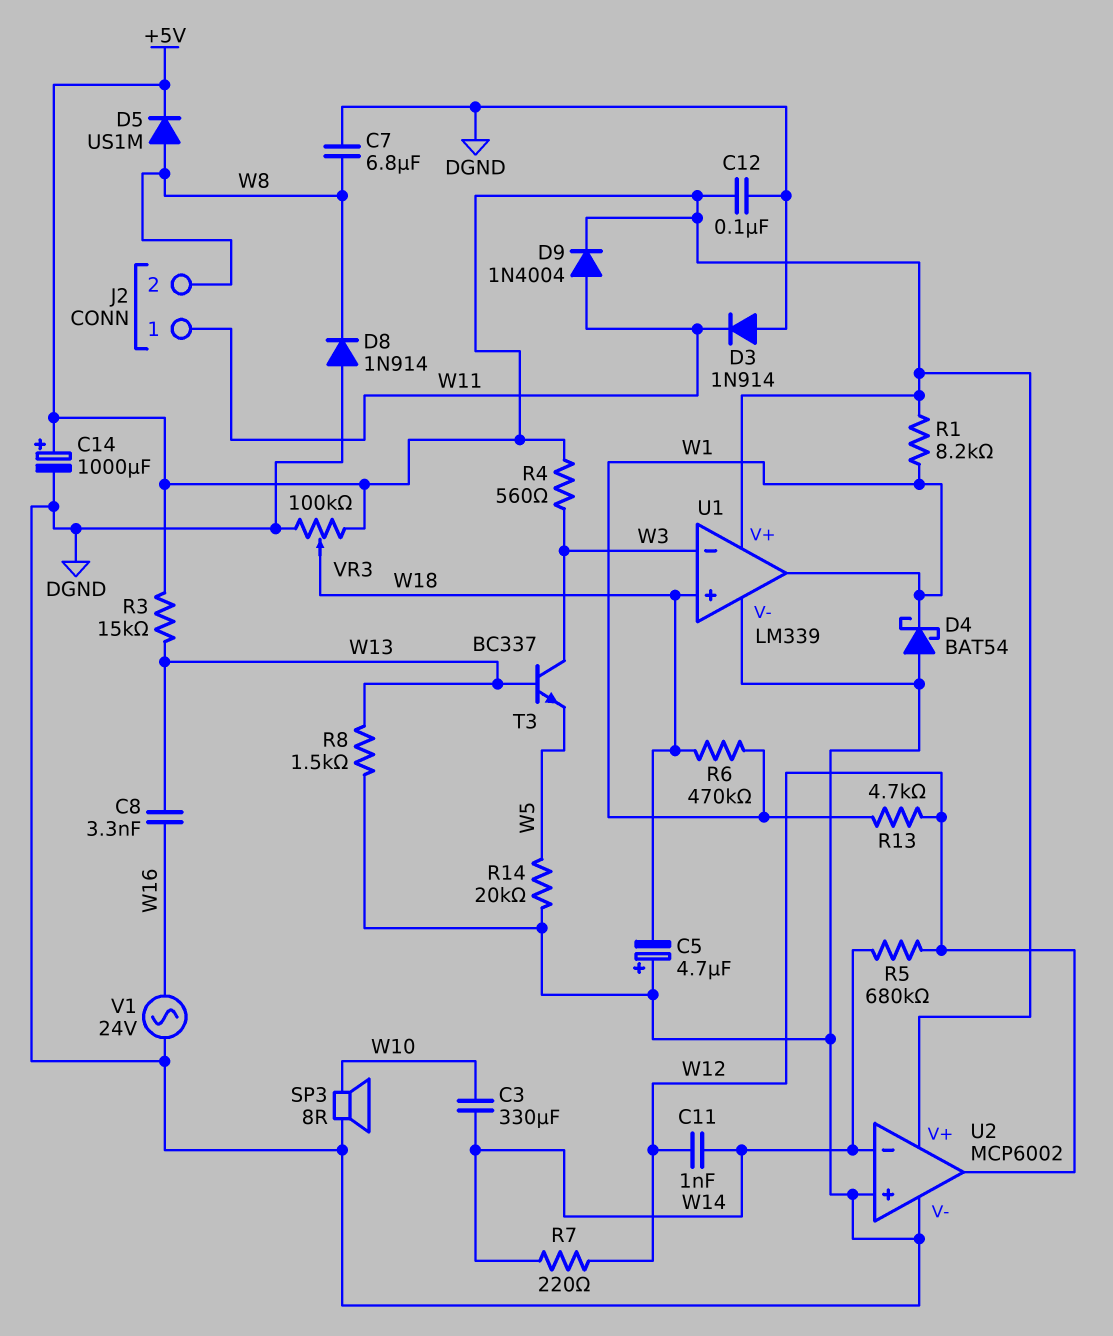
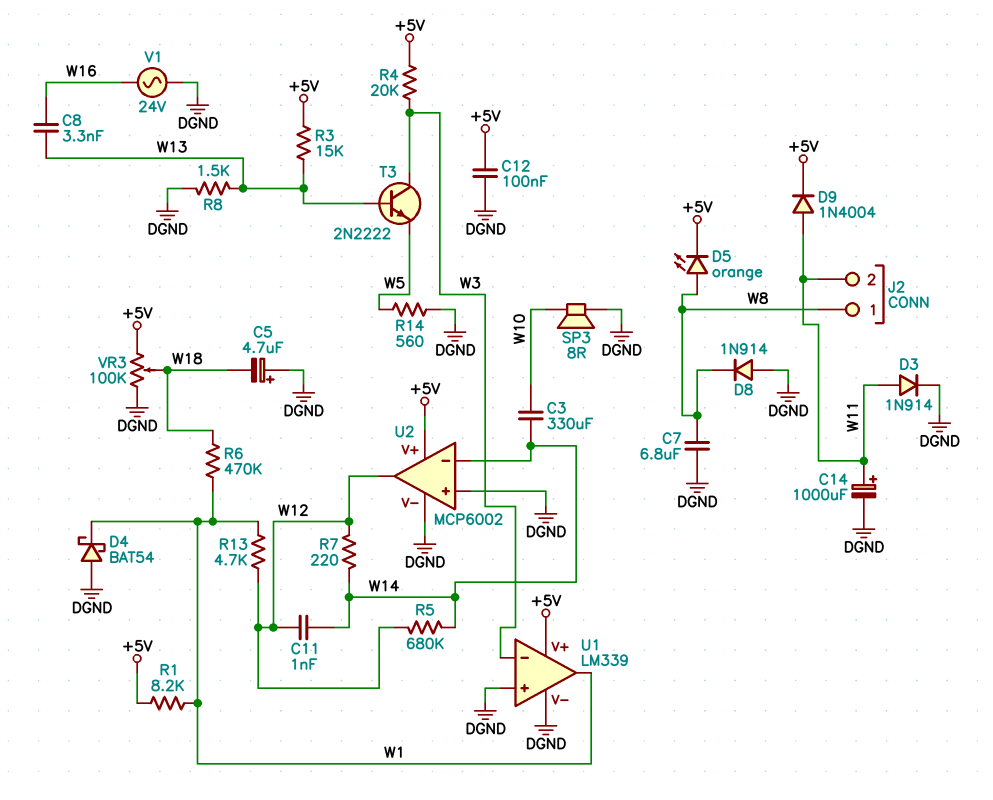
C14: 1000uF (plus +5V, minus DGND) -> 1000uF (plus W11, minus DGND)
D3: diode 1N914 (A DGND, K W11) -> diode 1N914 (A W11, K DGND)
D5: diode US1M (A W8, K +5V) -> LED orange (A W8, K +5V)
J2 pin 1: W11 -> W8
J2 pin 2: W8 -> W11
R4: 560 (+5V, W3) -> 20k (+5V, W3)
R14: 20k (DGND, W5) -> 560 (DGND, W5)
T3: NPN BC337 (B W13, C W3, E W5) -> NPN 2N2222 (B W13, C W3, E W5)
U1 pin in+: W18 -> DGND

